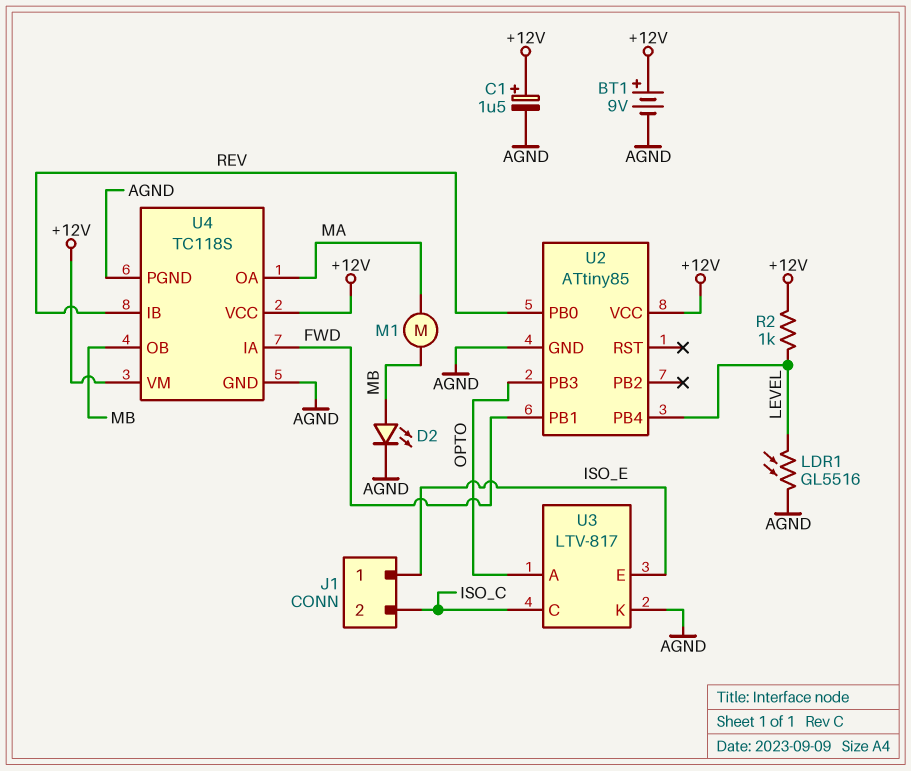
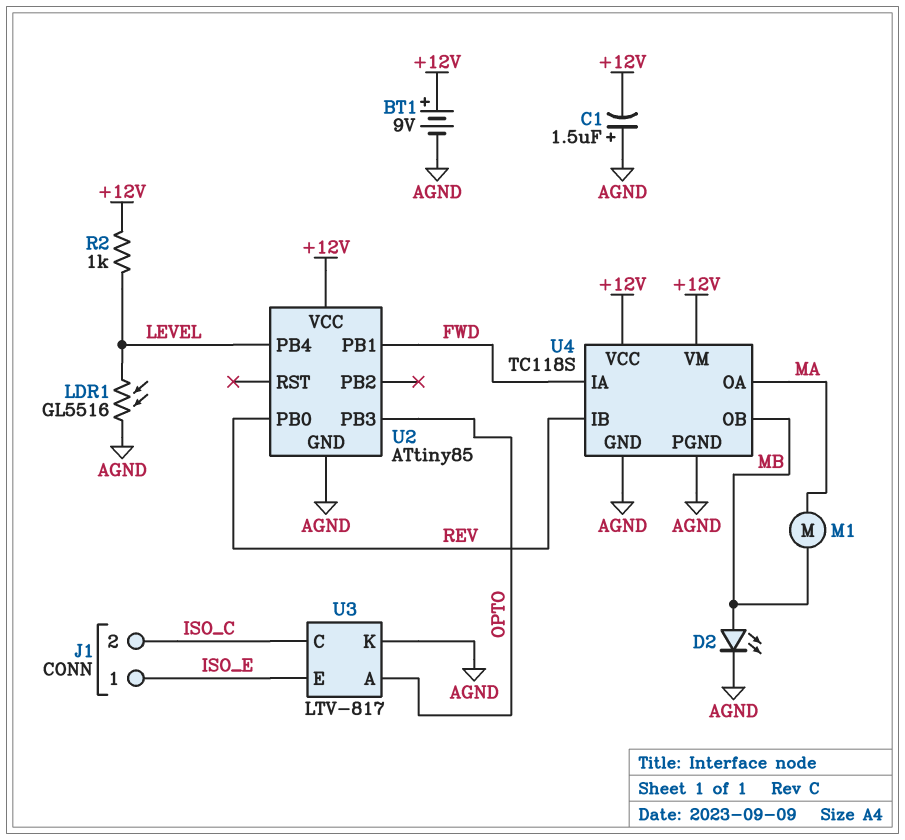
C1: 1.5uF (plus +12V, minus AGND) -> 1.5uF (plus AGND, minus +12V)

